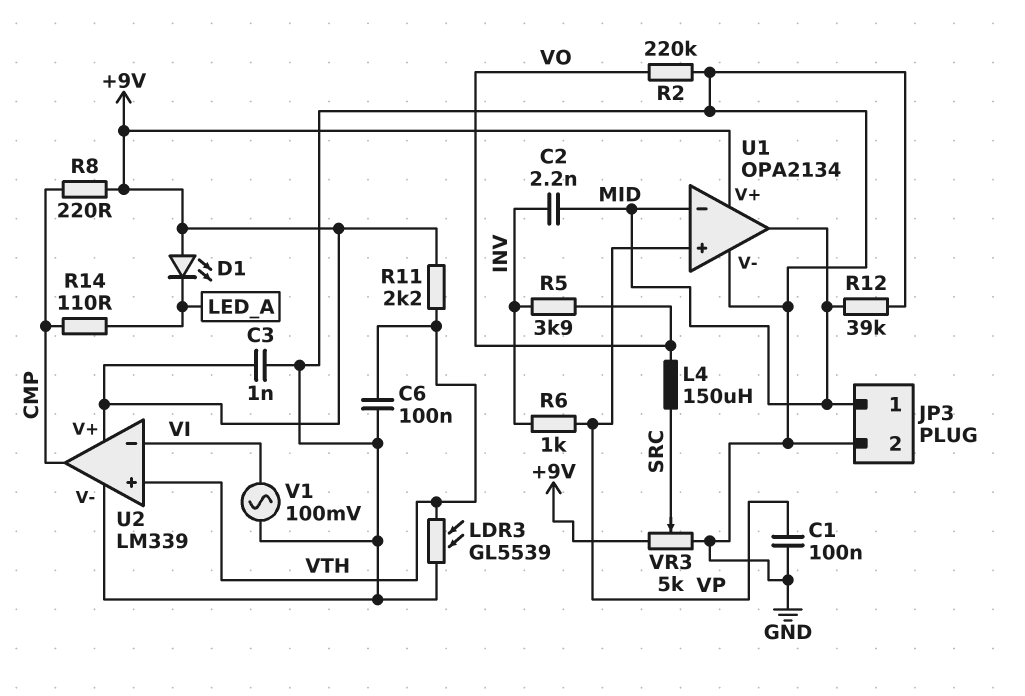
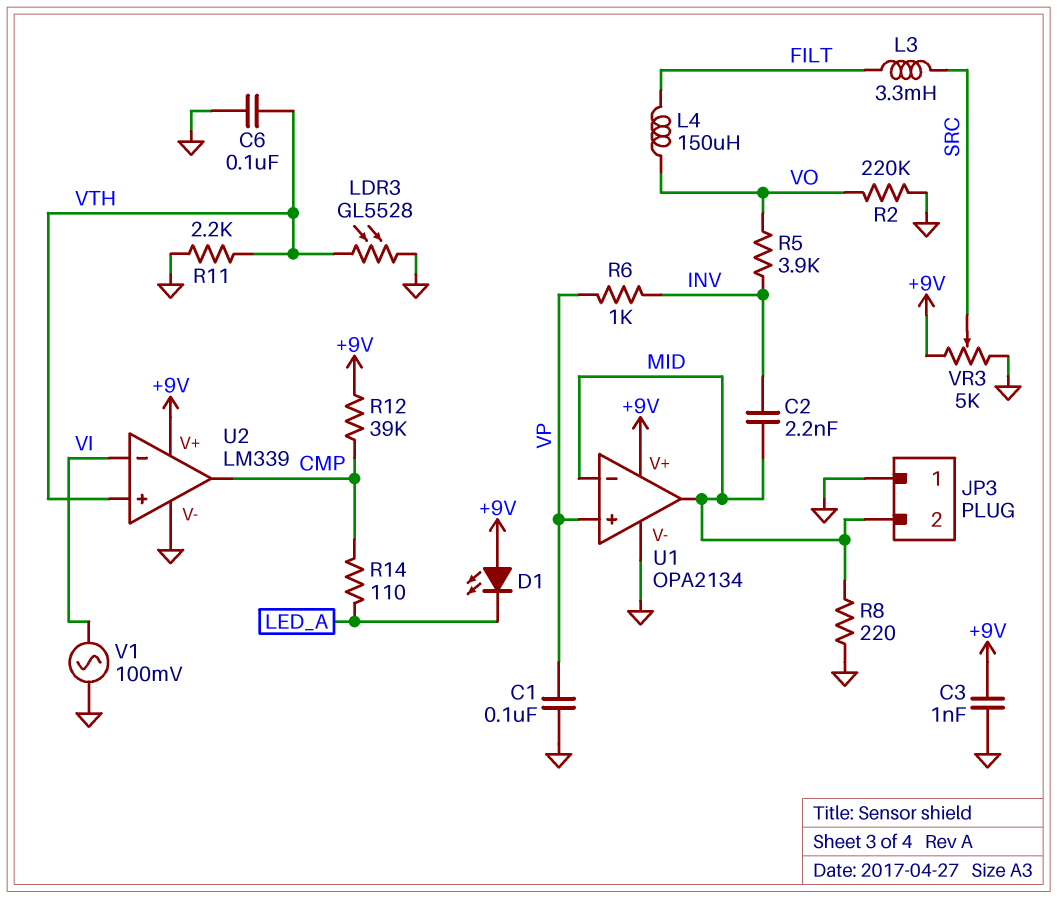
JP3 pin 1: MID -> GND
JP3 pin 2: GND -> MID
L3: none -> 3.3mH (FILT, SRC)
L4: 150uH (SRC, VO) -> 150uH (FILT, VO)
LDR3: GL5539 (GND, VTH) -> GL5528 (GND, VTH)
R8: 220 (+9V, CMP) -> 220 (GND, MID)
R11: 2.2k (+9V, VTH) -> 2.2k (GND, VTH)
R12: 39k (GND, MID) -> 39k (+9V, CMP)

